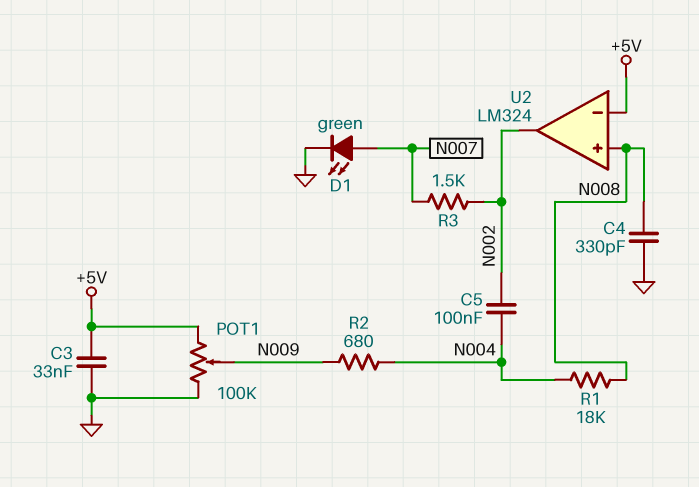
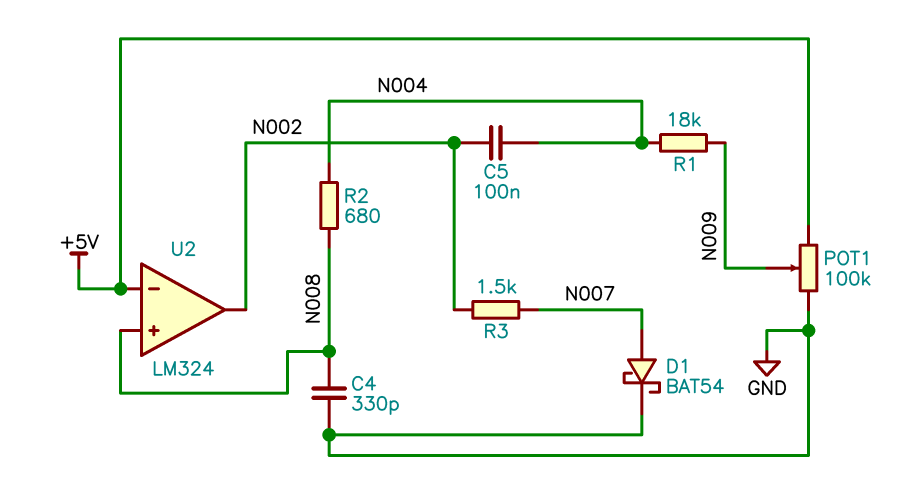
C3: 33nF (+5V, GND) -> none
D1: LED green (A N007, K GND) -> schottky BAT54 (A N007, K GND)
R1: 18k (N004, N008) -> 18k (N004, N009)
R2: 680 (N004, N009) -> 680 (N004, N008)

